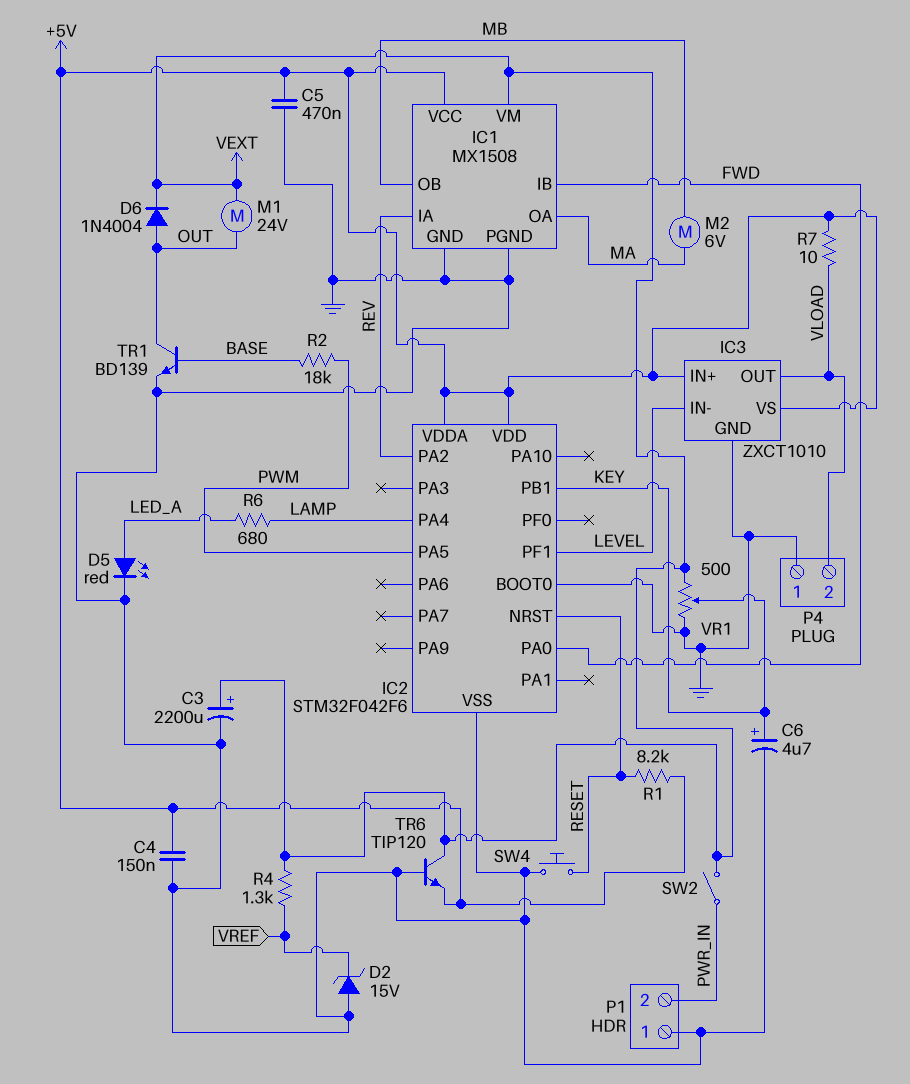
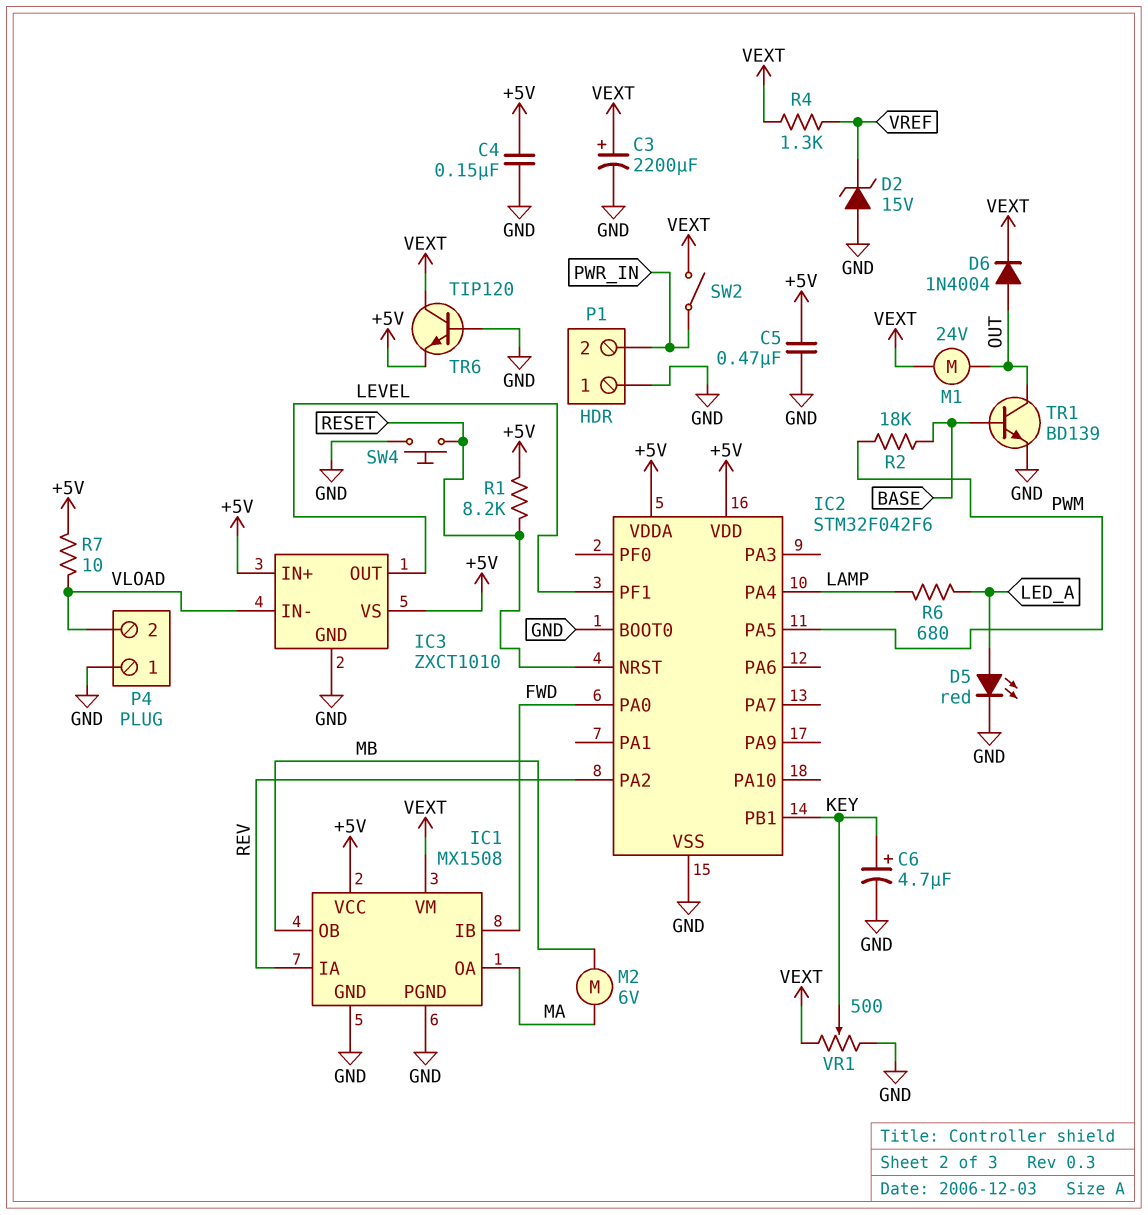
IC3 pin IN-: LEVEL -> VLOAD
IC3 pin OUT: VLOAD -> LEVEL

